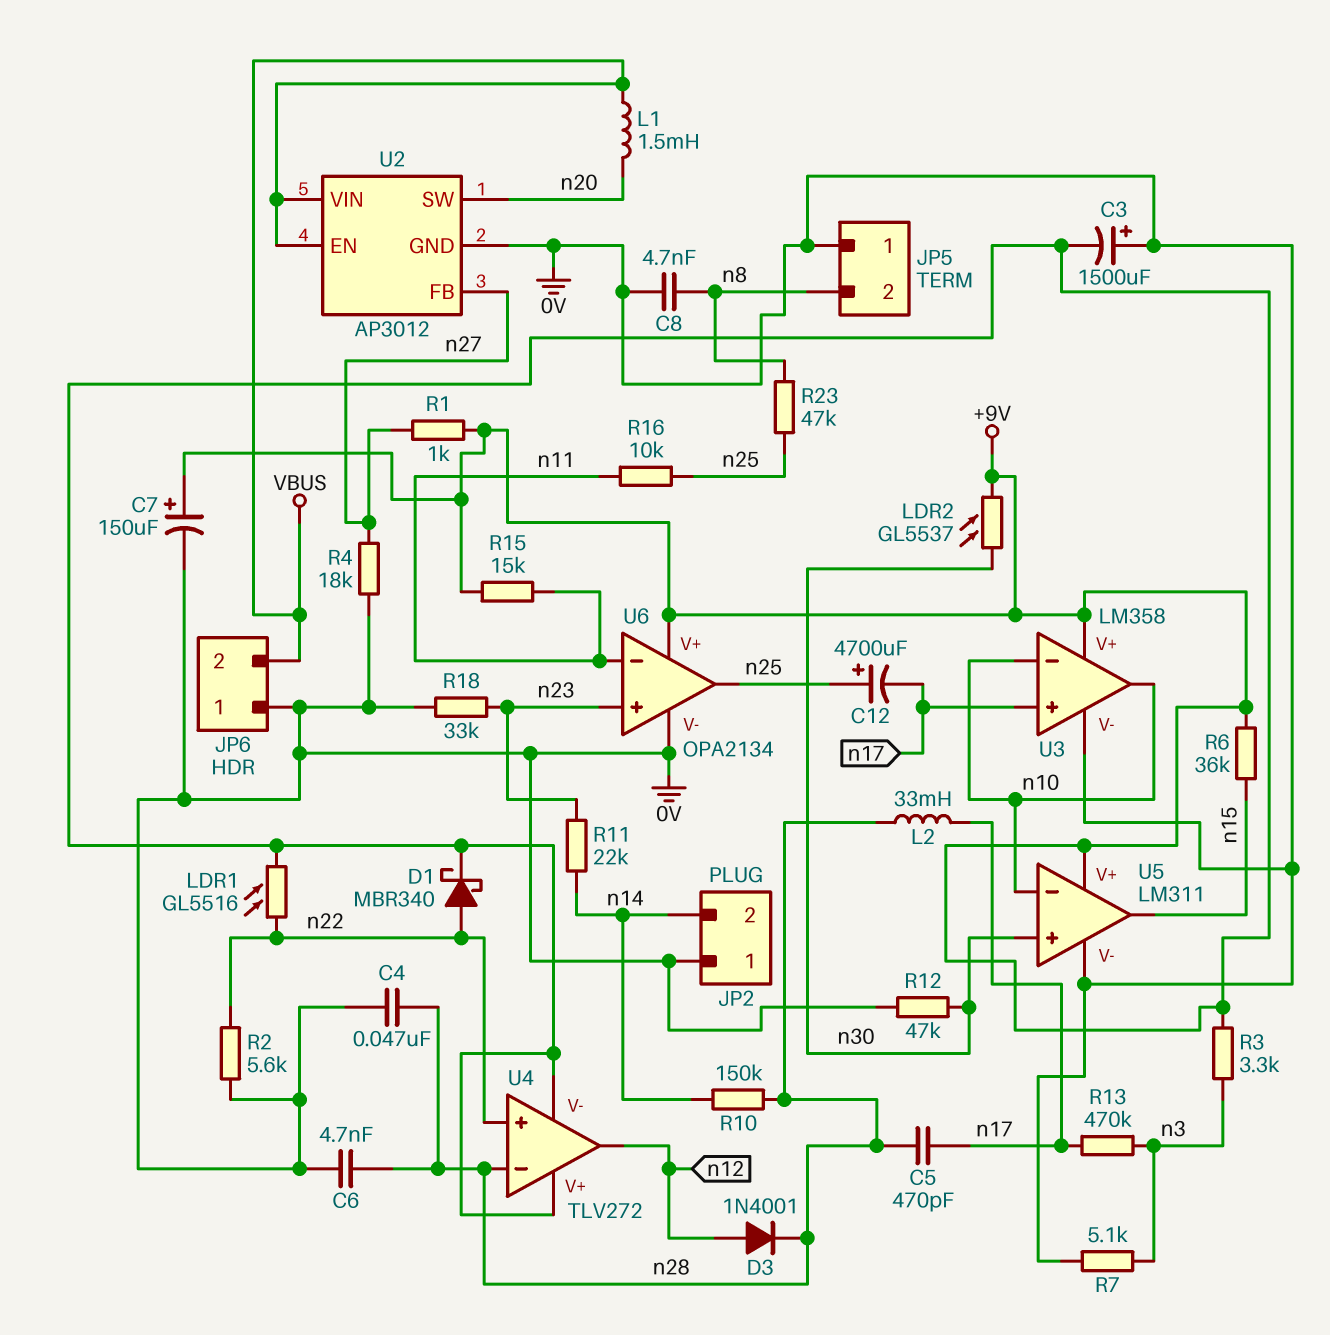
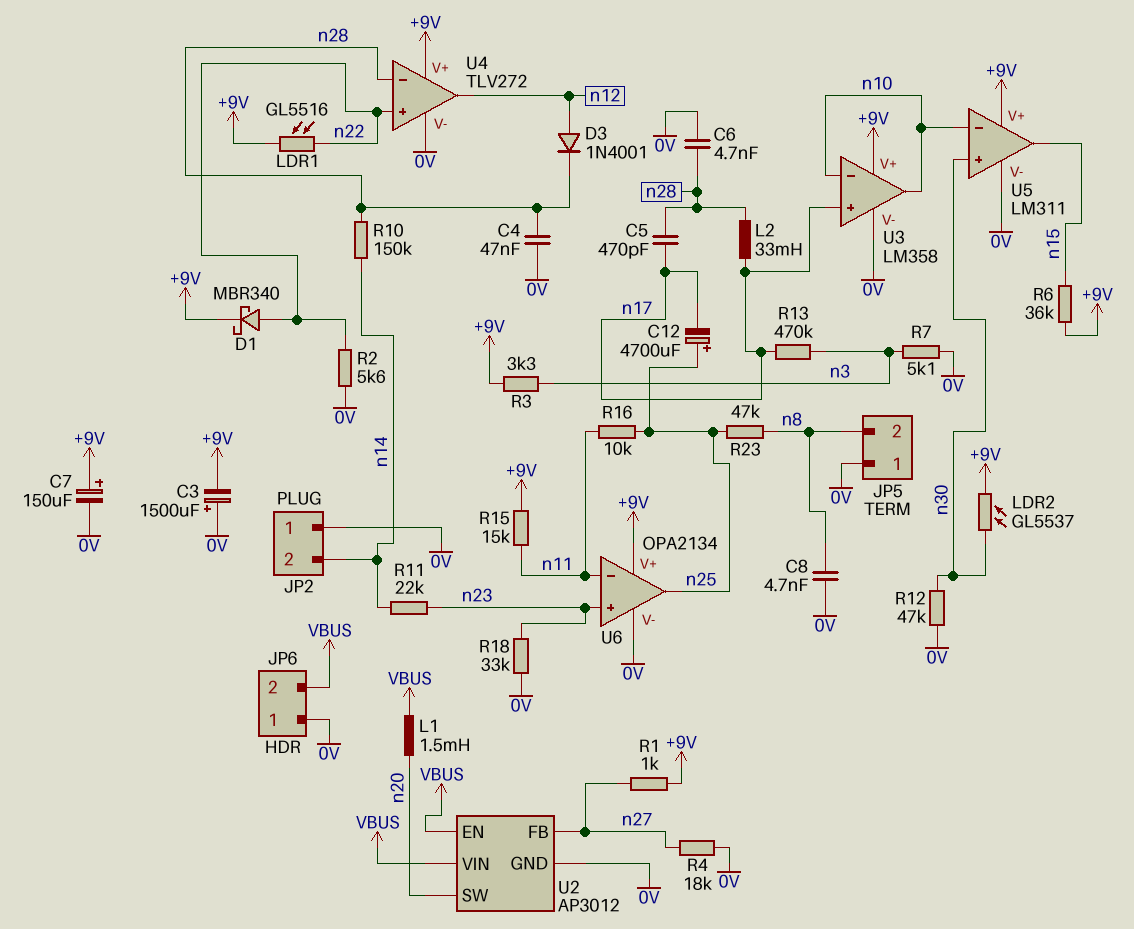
U4 pin V-: +9V -> 0V

